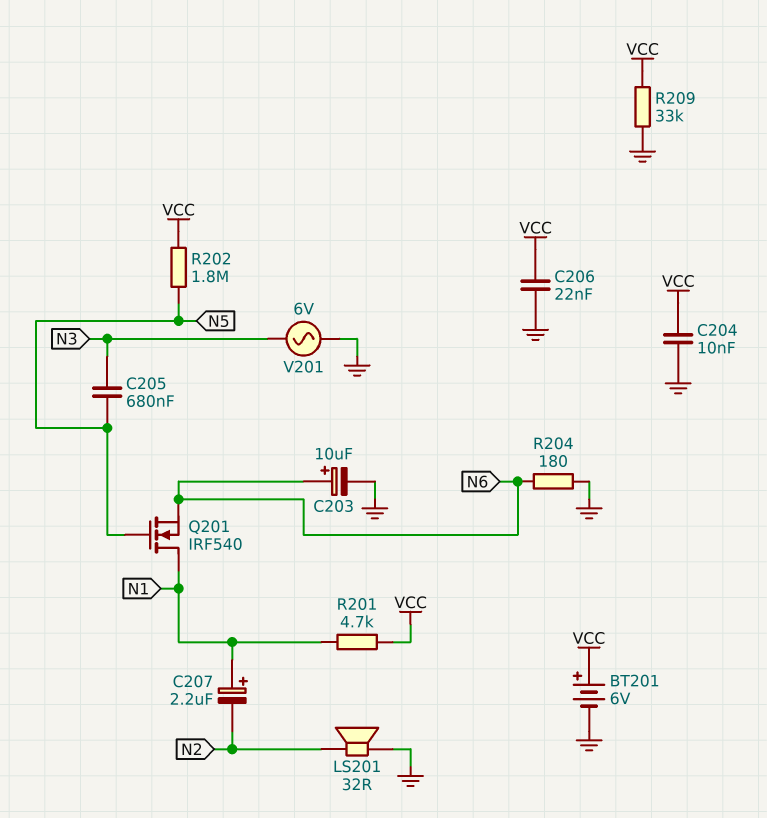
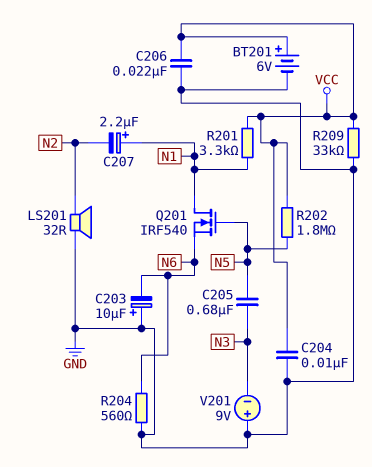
C203: 10uF (plus N6, minus GND) -> 10uF (plus GND, minus N6)
R201: 4.7k (N1, VCC) -> 3.3k (N1, VCC)
R204: 180 (GND, N6) -> 560 (GND, N6)
V201: AC 6V (GND, N3) -> 9V (plus GND, minus N3)

